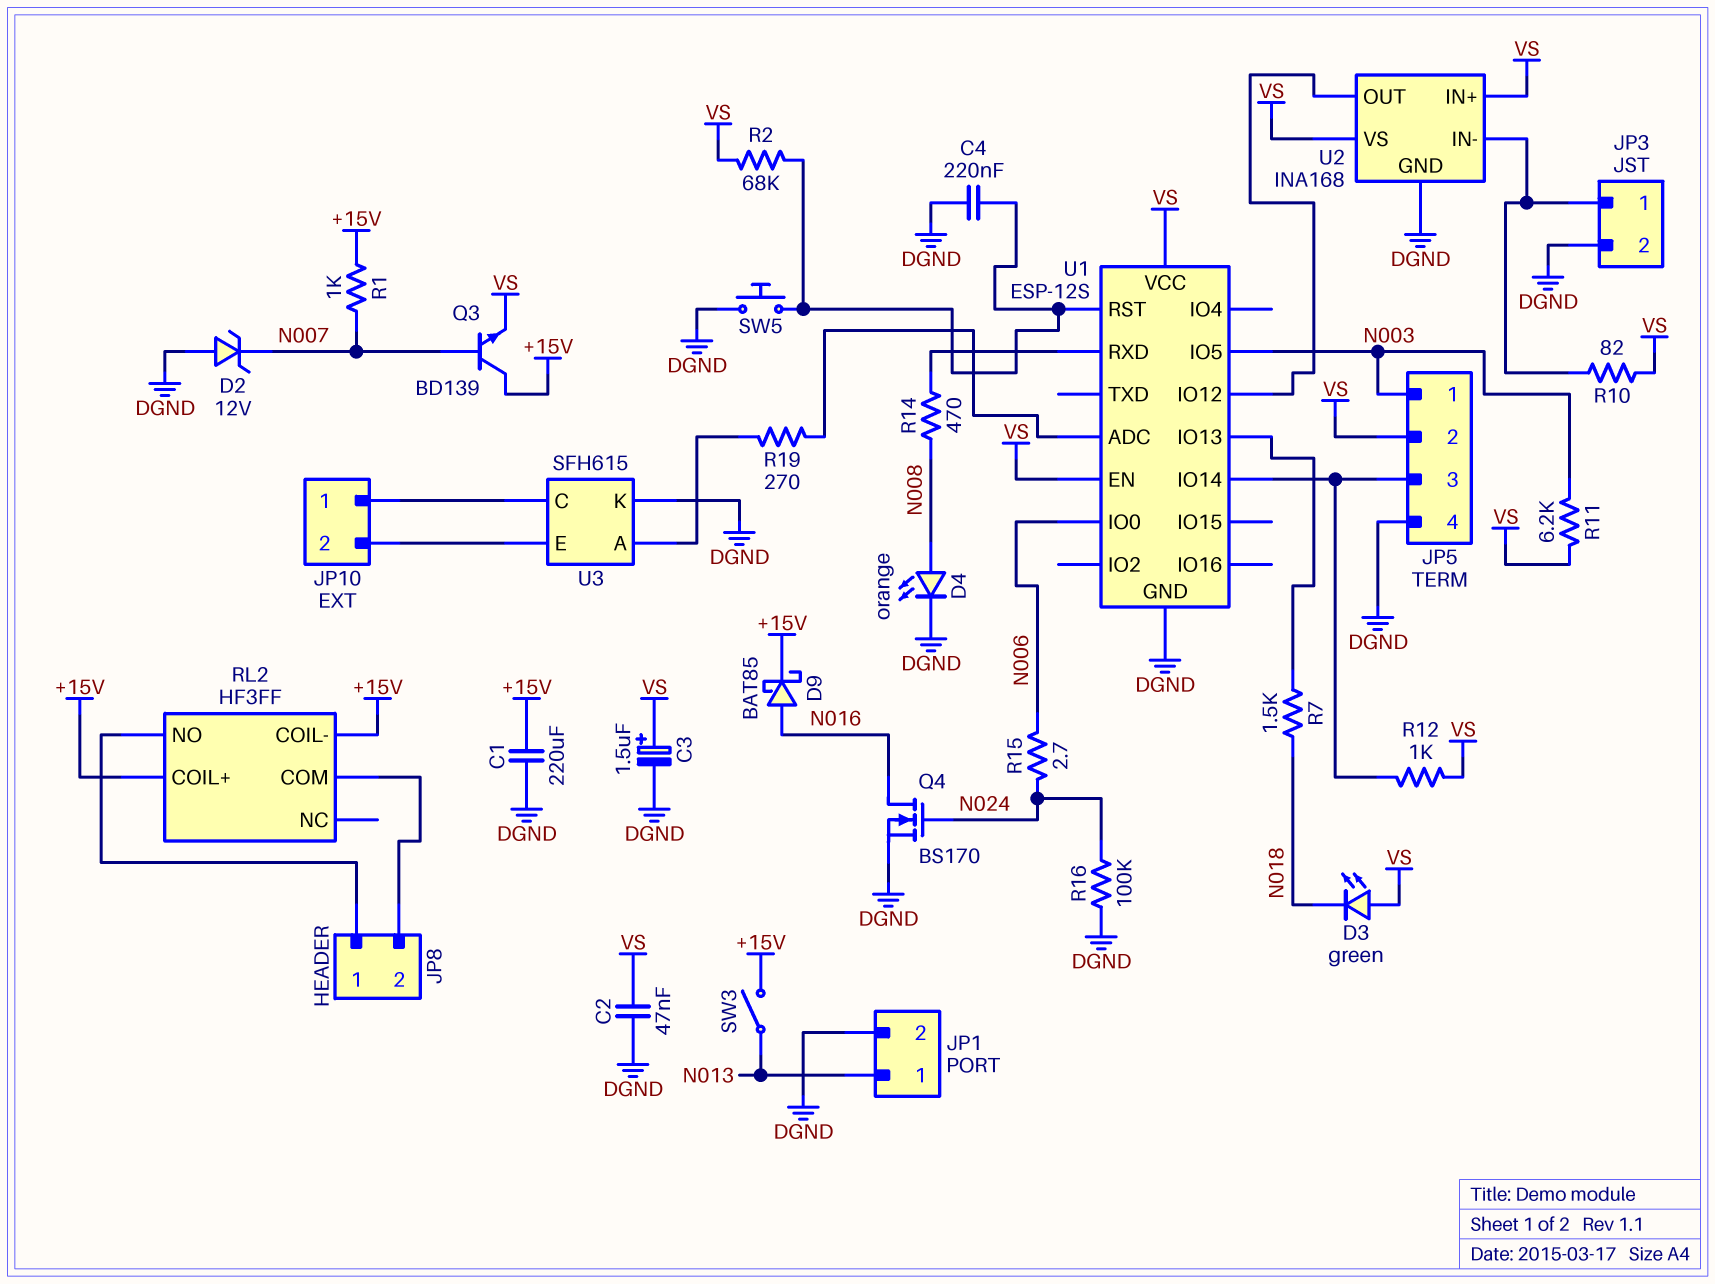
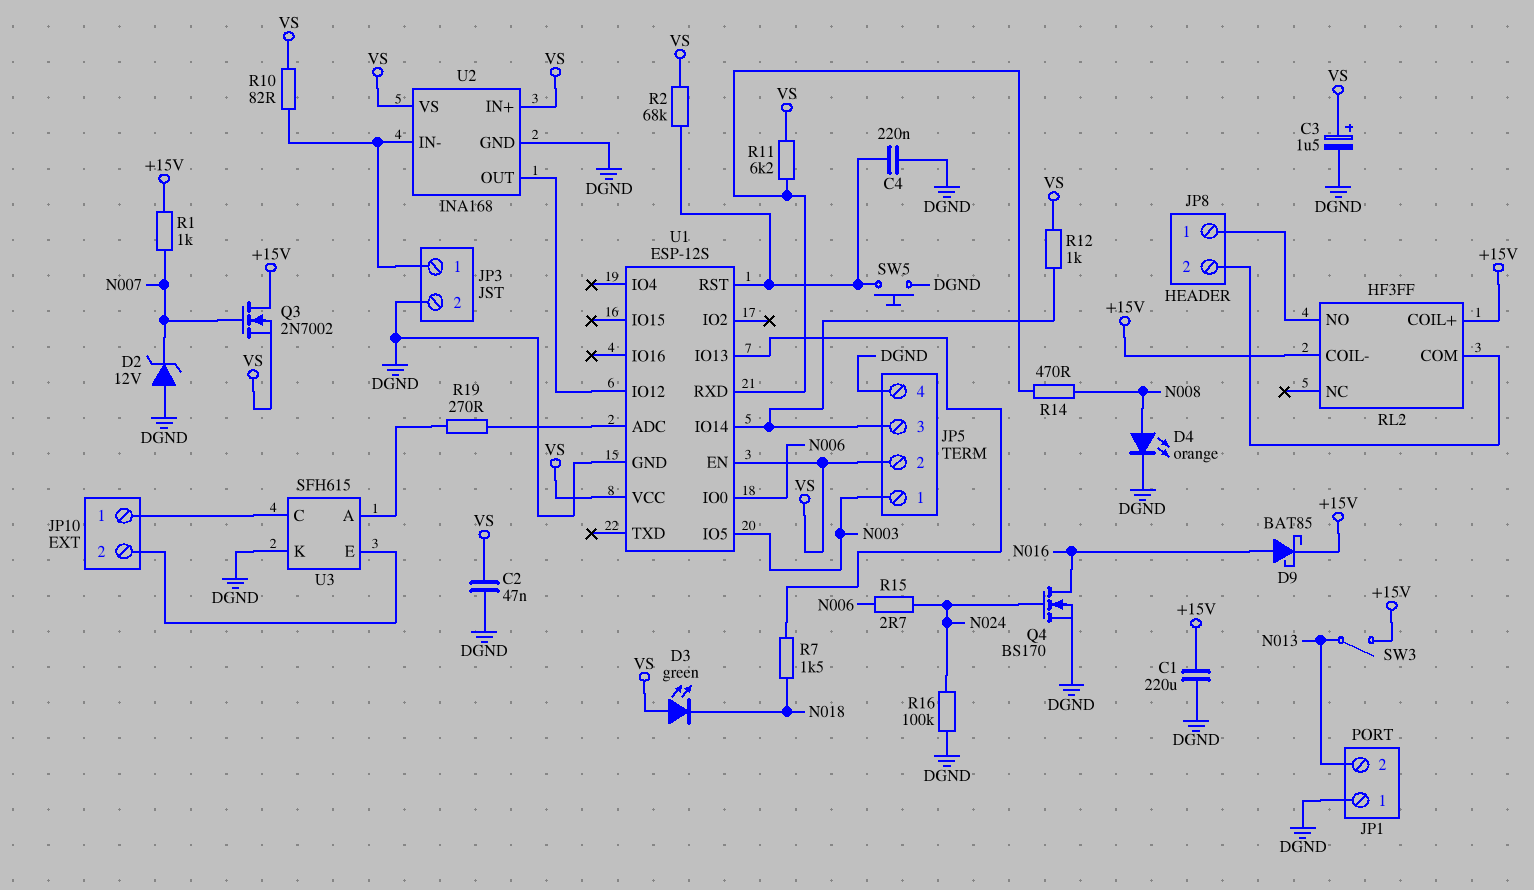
JP1 pin 1: N013 -> DGND
JP1 pin 2: DGND -> N013
Q3: NPN BD139 (B N007, C +15V, E VS) -> NMOS 2N7002 (G N007, D +15V, S VS)
R11: 6.2k (N003, VS) -> 6.2k (U1/RXD, VS)

